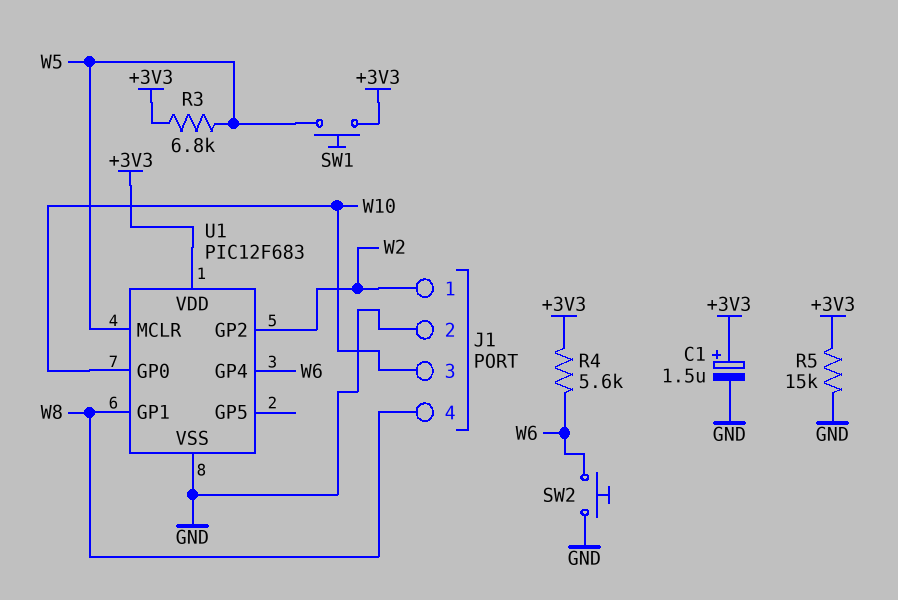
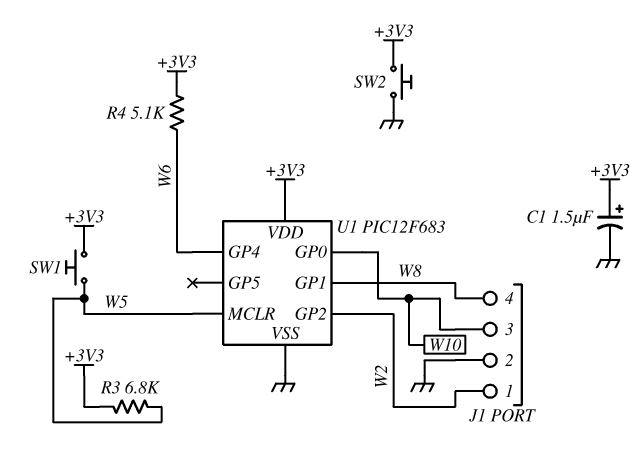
R4: 5.6k (+3V3, W6) -> 5.1k (+3V3, W6)
R5: 15k (+3V3, GND) -> none
SW2: button (GND, W6) -> button (+3V3, GND)

